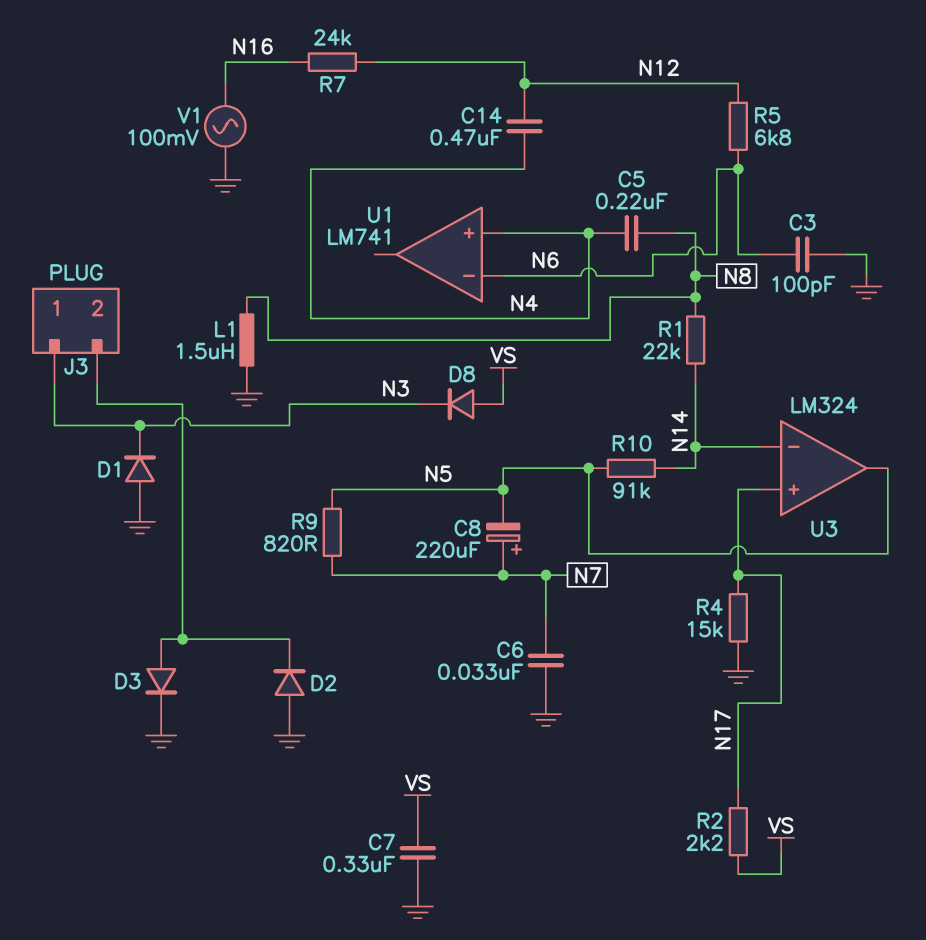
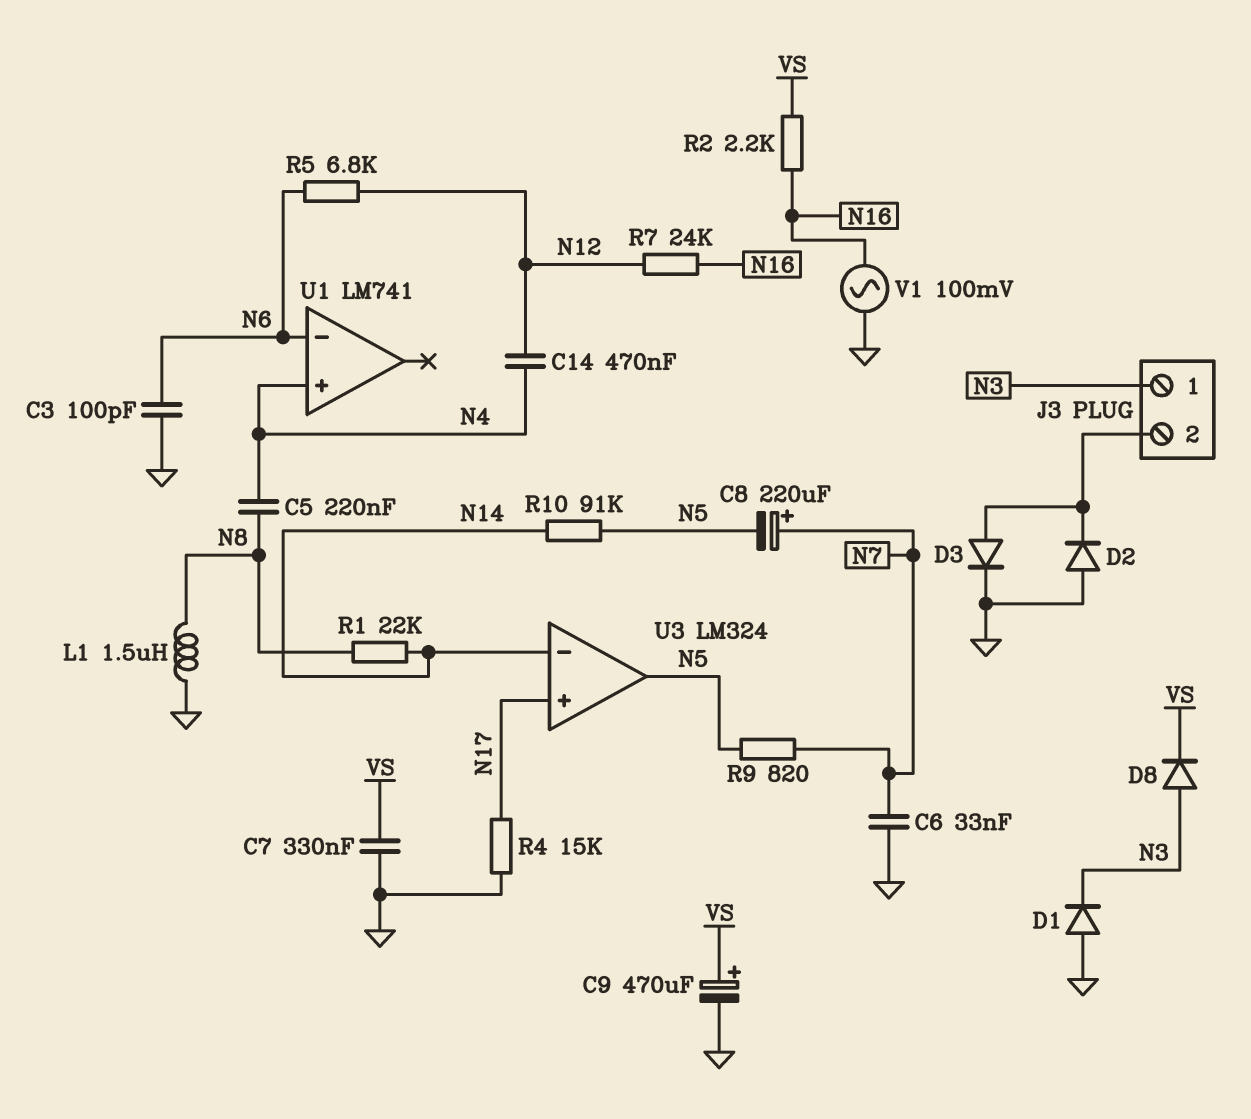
C9: none -> 470uF (plus VS, minus GND)
D8: diode (A VS, K N3) -> diode (A N3, K VS)
R2: 2.2k (N17, VS) -> 2.2k (N16, VS)

